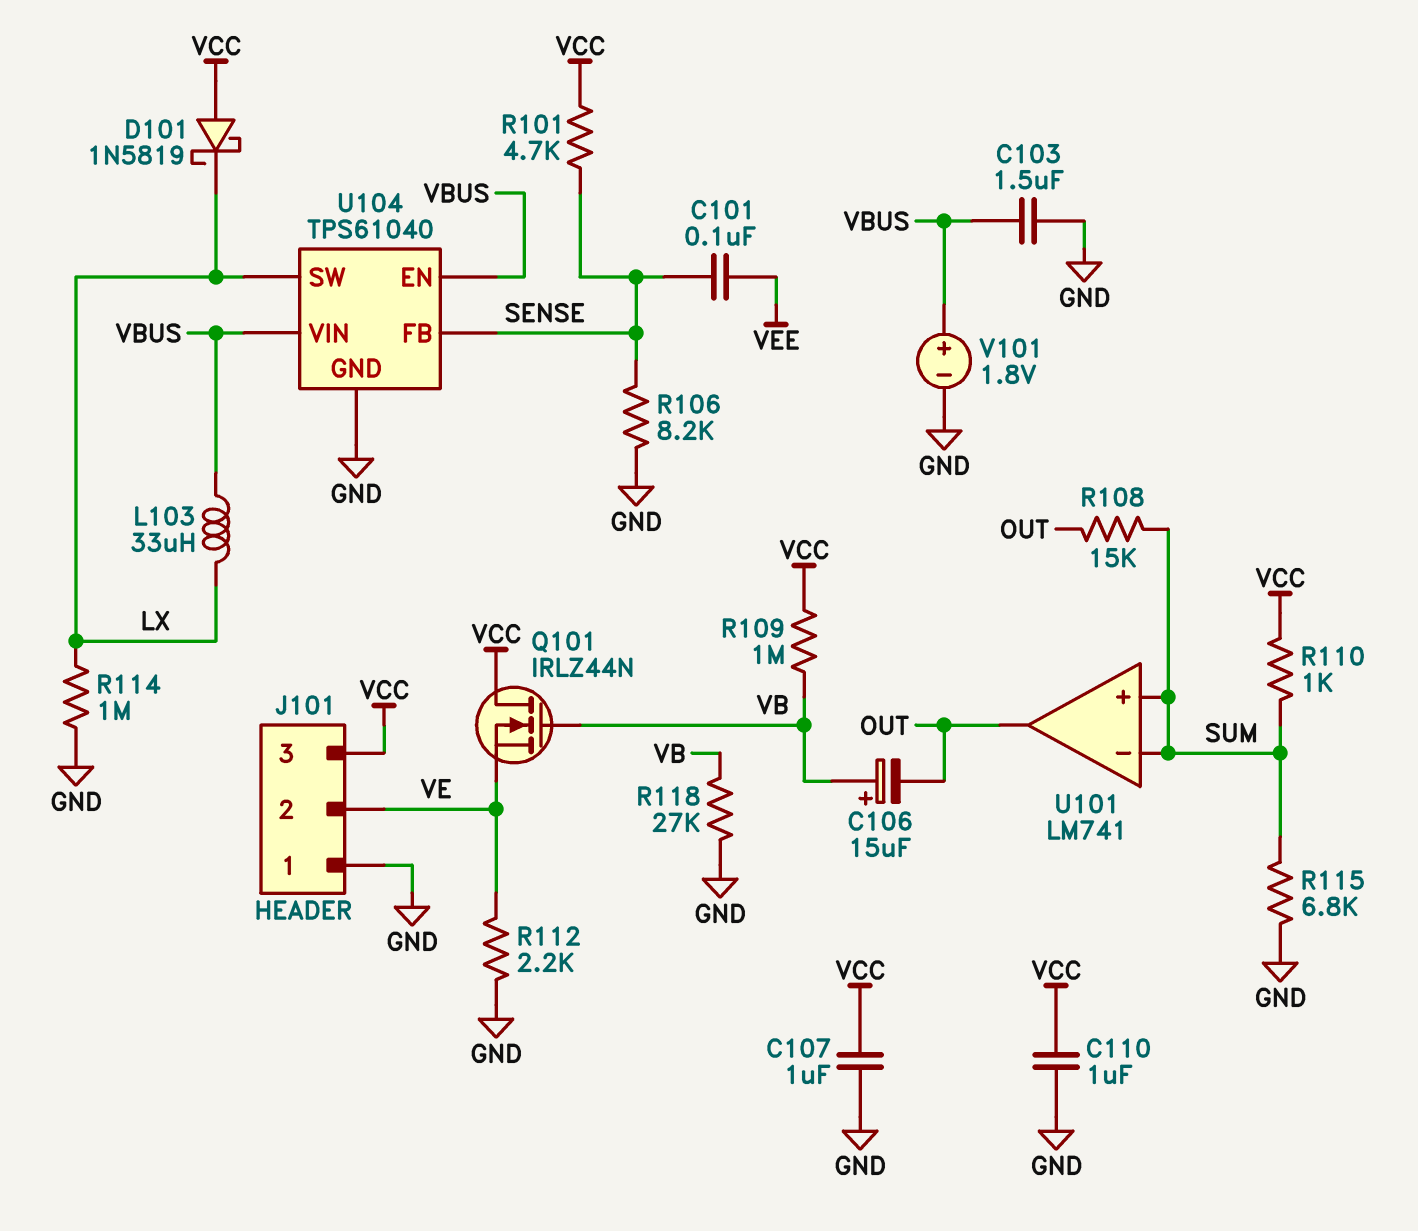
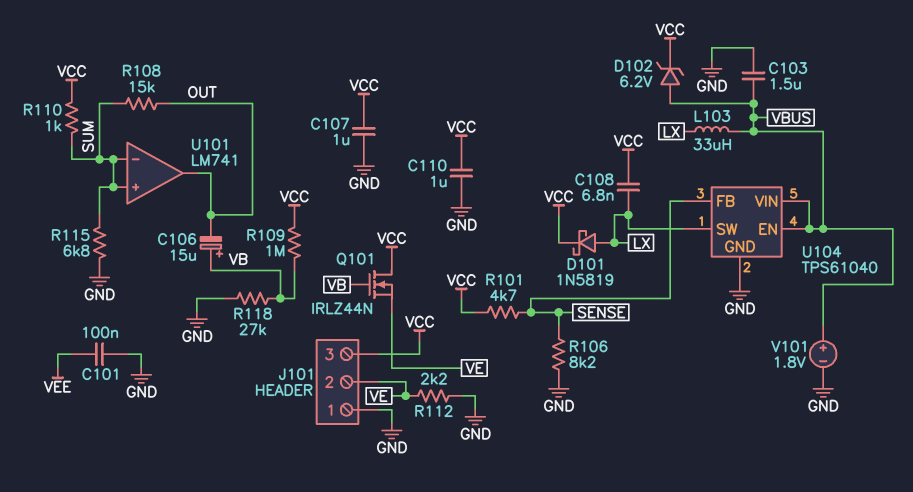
C101: 100nF (SENSE, VEE) -> 100nF (GND, VEE)
C108: none -> 6.8nF (LX, VCC)
D101: schottky 1N5819 (A VCC, K LX) -> schottky 1N5819 (A LX, K VCC)
D102: none -> zener 6.2V (A VBUS, K VCC)
R114: 1M (GND, LX) -> none

